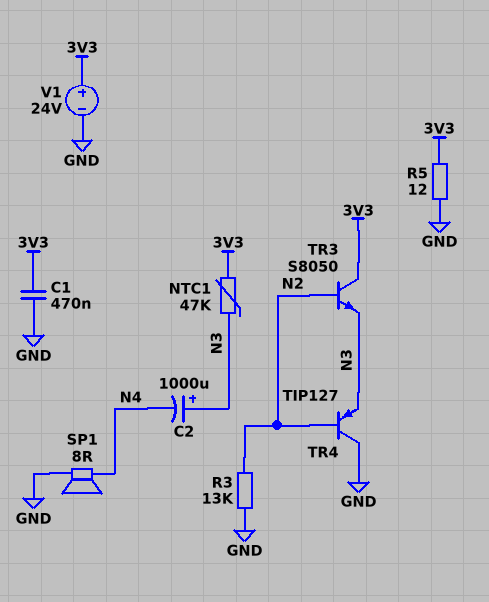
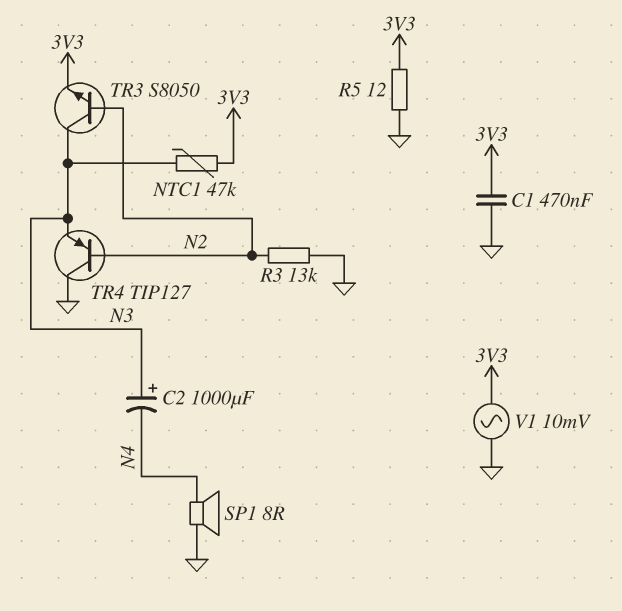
TR3: NPN S8050 (B N2, C 3V3, E N3) -> NPN S8050 (B N2, C N3, E 3V3)
V1: 24V (plus 3V3, minus GND) -> AC 10mV (3V3, GND)

